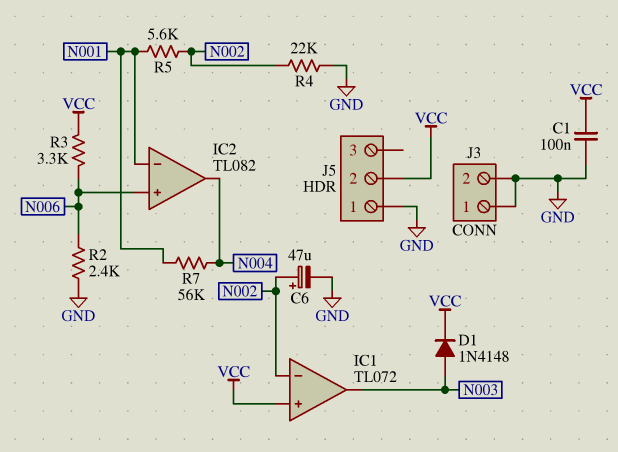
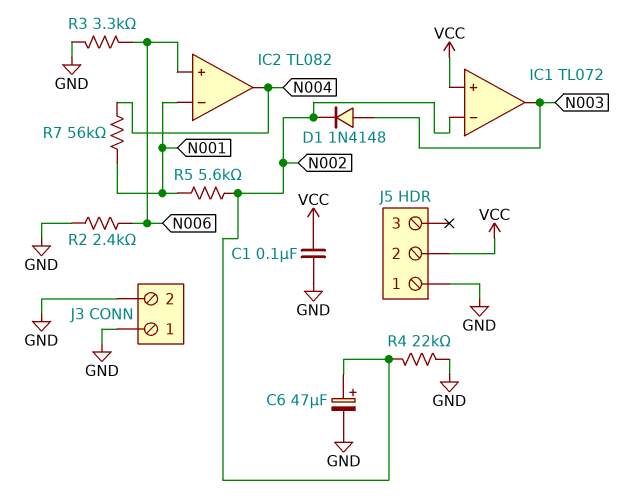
D1: diode 1N4148 (A N003, K VCC) -> diode 1N4148 (A N003, K N002)
R3: 3.3k (N006, VCC) -> 3.3k (GND, N006)

